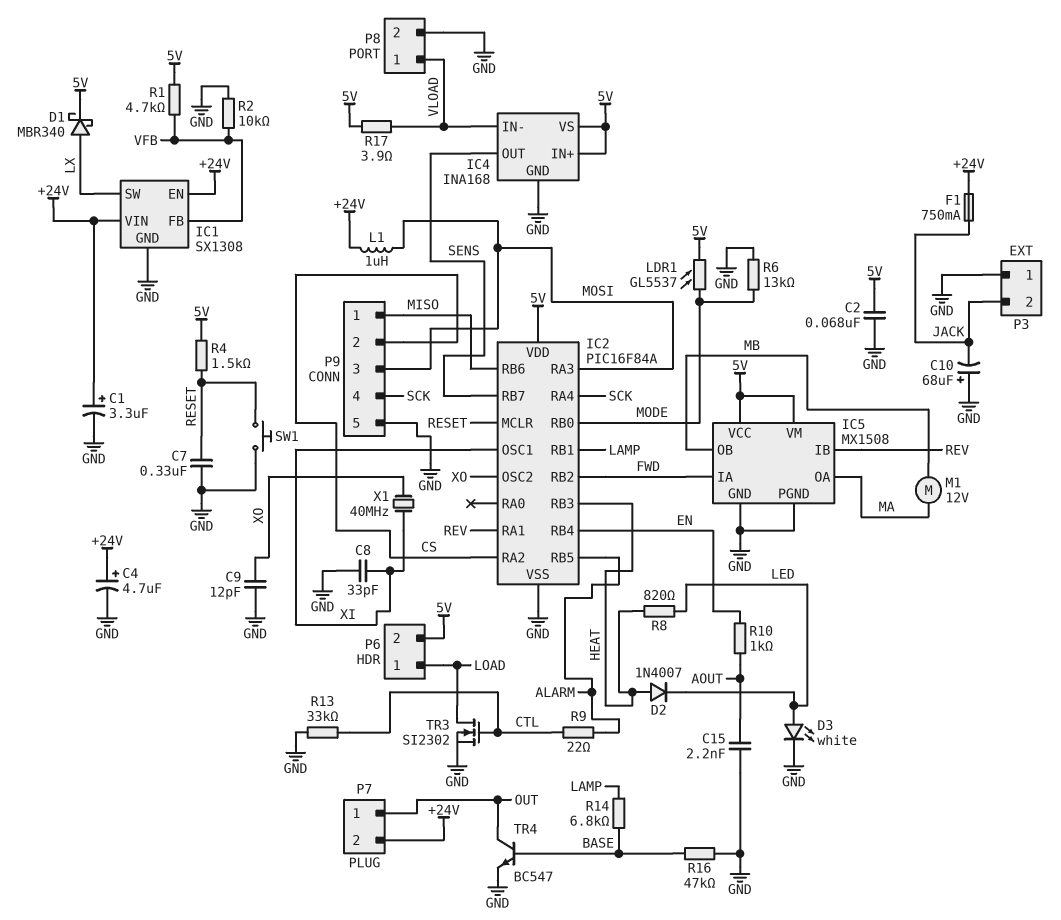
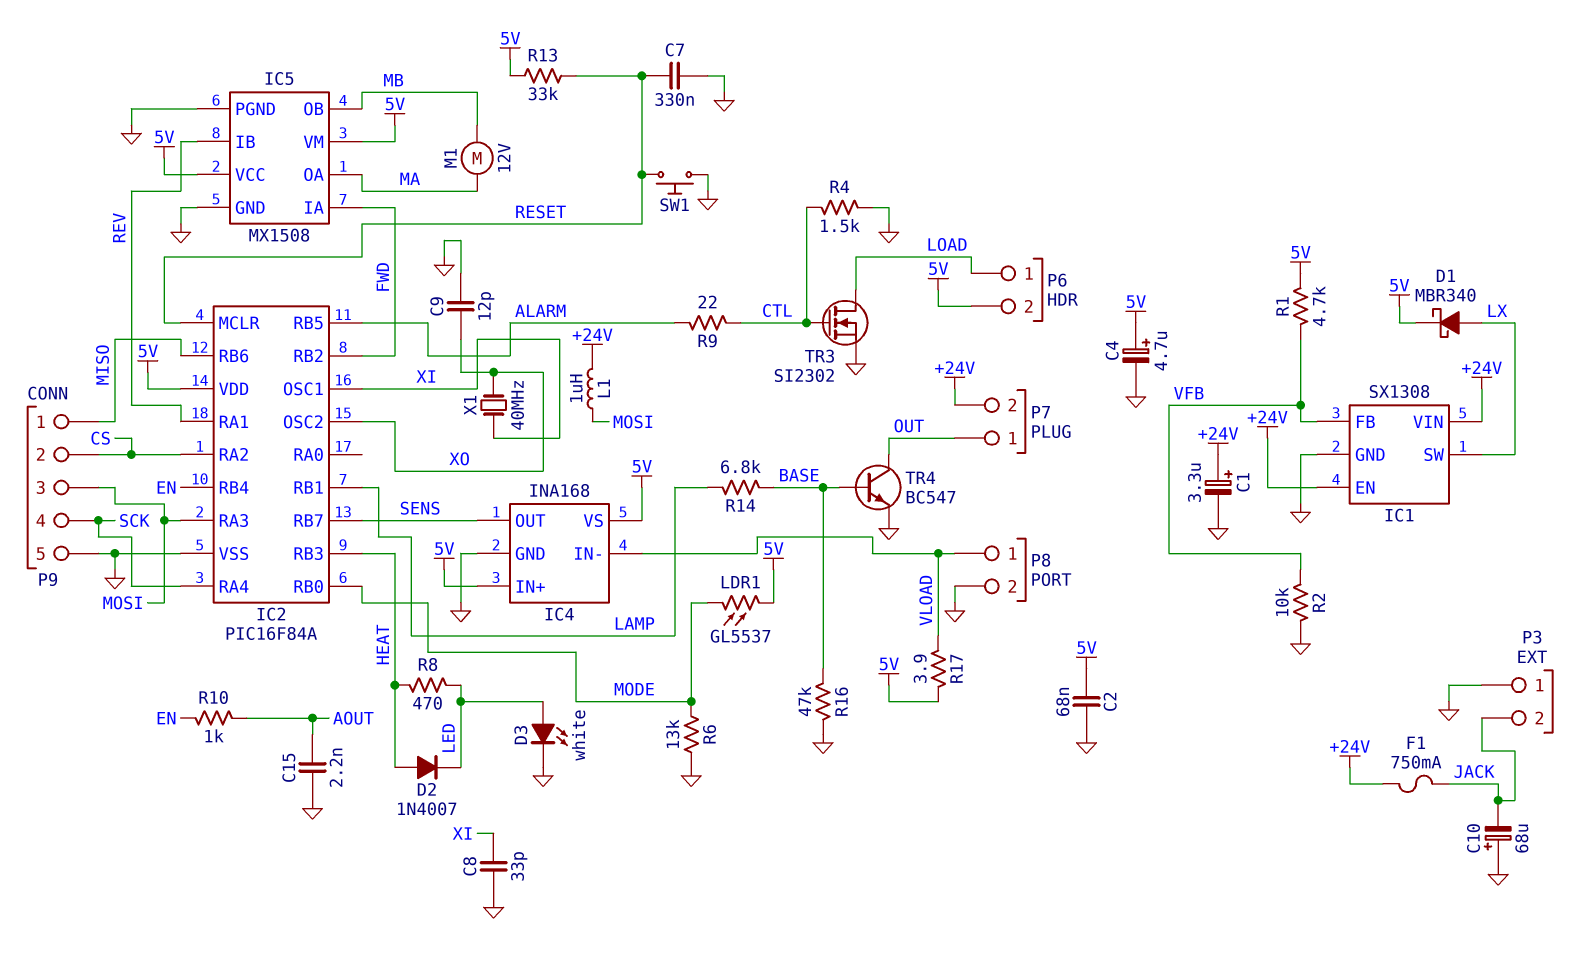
C4: 4.7uF (plus +24V, minus GND) -> 4.7uF (plus 5V, minus GND)
R4: 1.5k (5V, RESET) -> 1.5k (CTL, GND)
R8: 820 (HEAT, LED) -> 470 (HEAT, LED)
R13: 33k (CTL, GND) -> 33k (5V, RESET)

